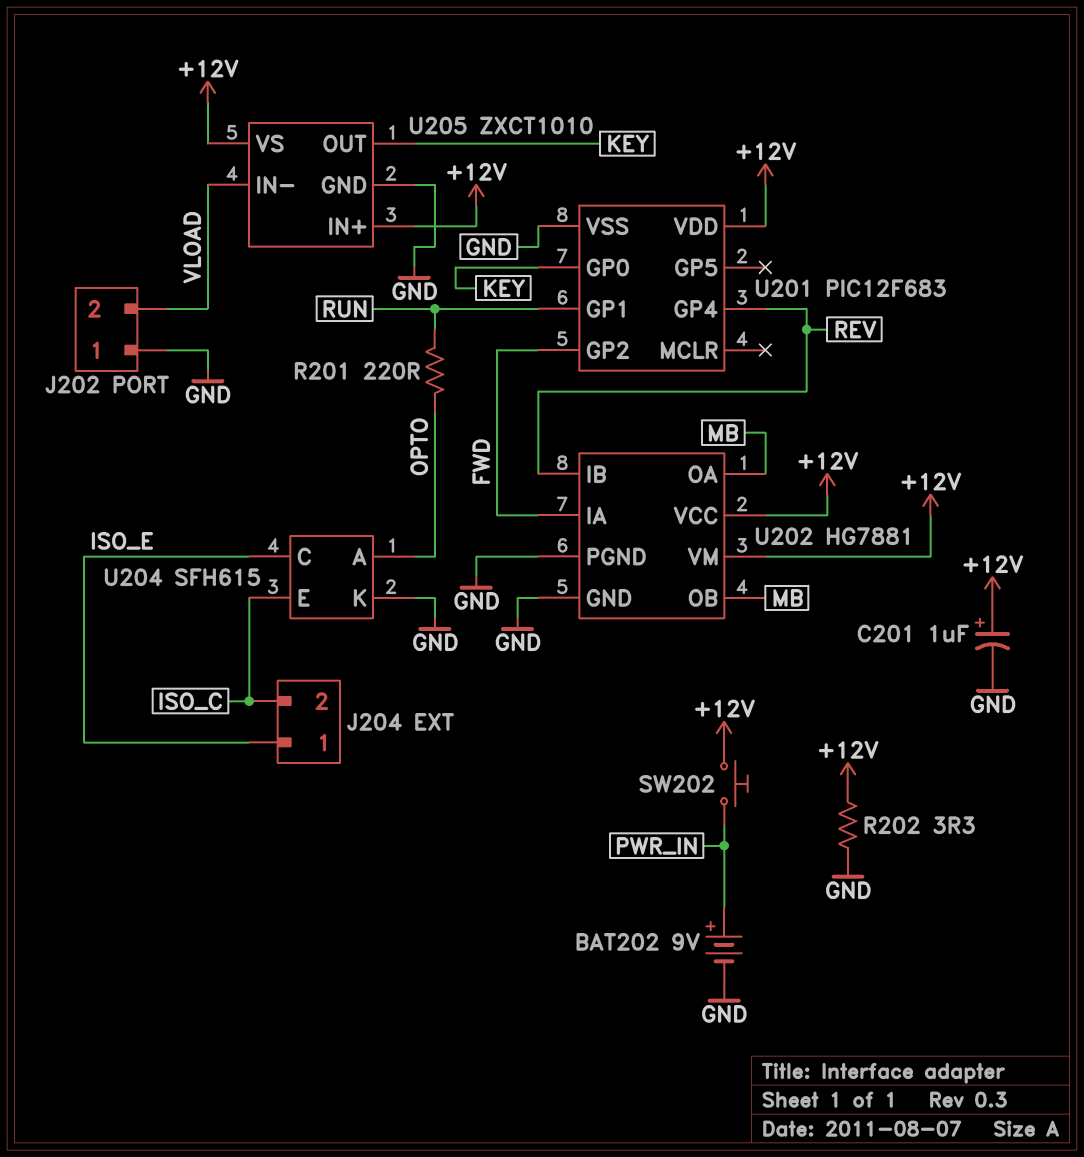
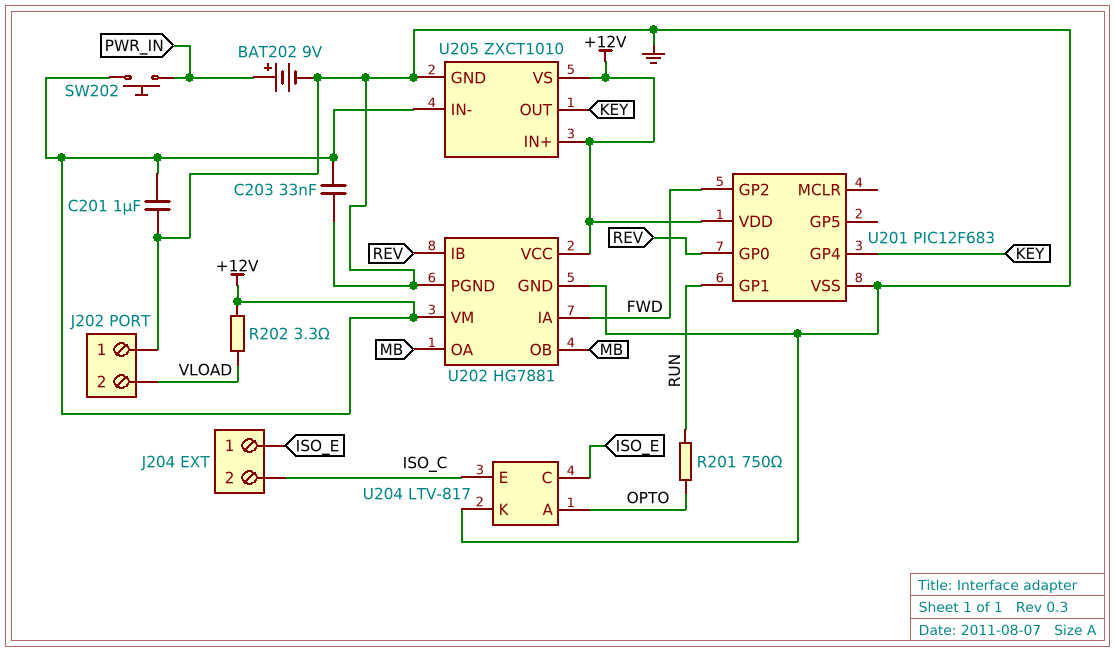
C201: 1uF (plus +12V, minus GND) -> 1uF (+12V, GND)
C203: none -> 33nF (+12V, GND)
R201: 220 (OPTO, RUN) -> 750 (OPTO, RUN)
R202: 3.3 (+12V, GND) -> 3.3 (+12V, VLOAD)
U201 pin GP0: KEY -> REV
U201 pin GP4: REV -> KEY
U204: SFH615 -> LTV-817
U205 pin IN-: VLOAD -> +12V

